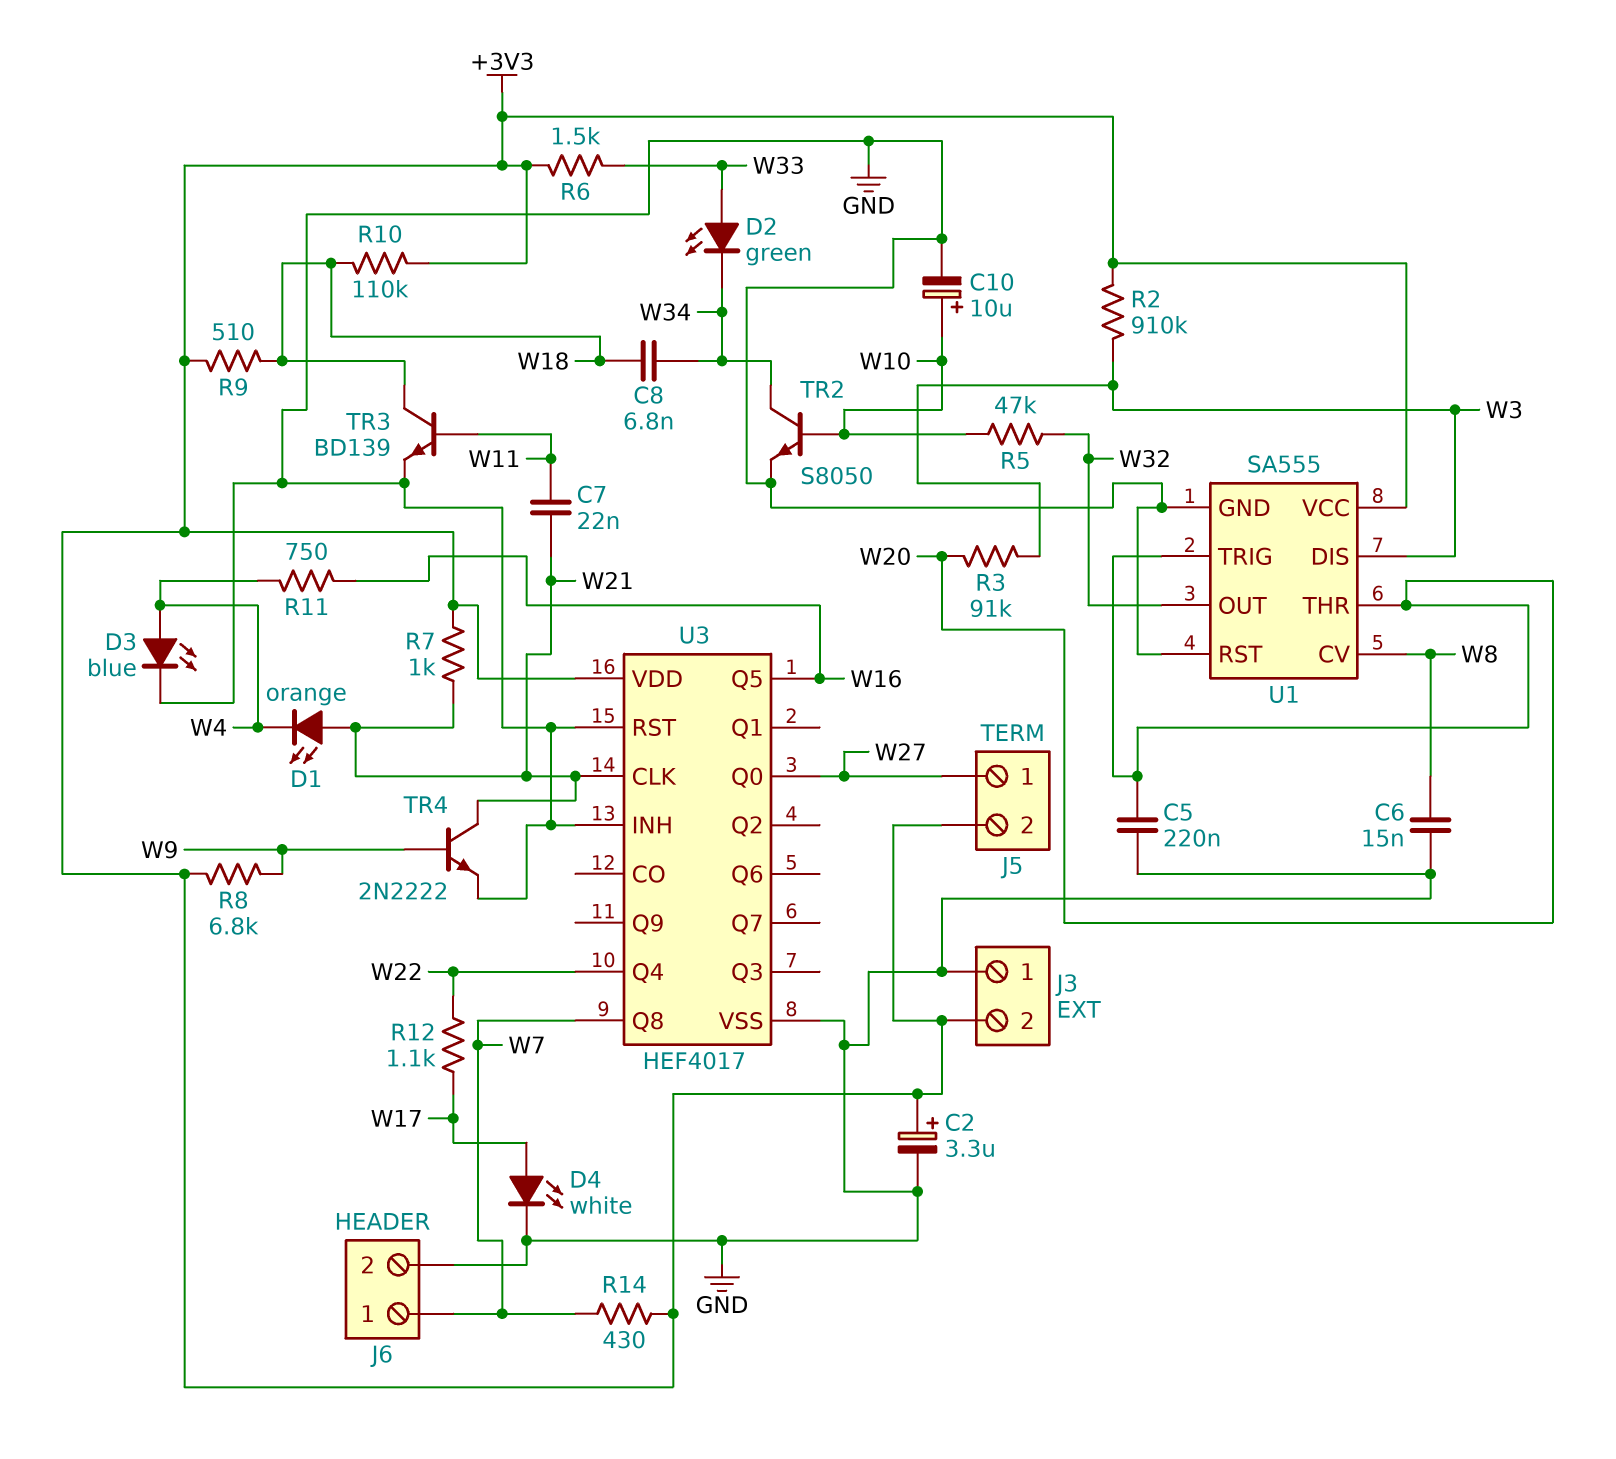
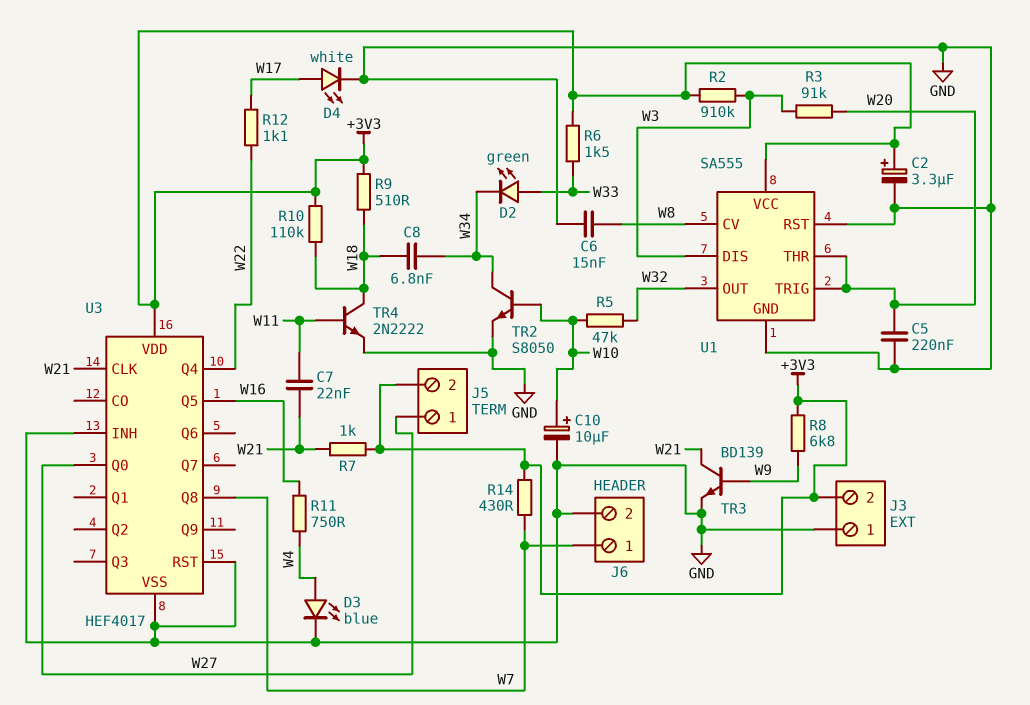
D1: LED orange (A W21, K W4) -> none
TR3: NPN BD139 (B W11, C W18, E GND) -> NPN BD139 (B W9, C W21, E GND)
TR4: NPN 2N2222 (B W9, C W21, E GND) -> NPN 2N2222 (B W11, C W18, E GND)

